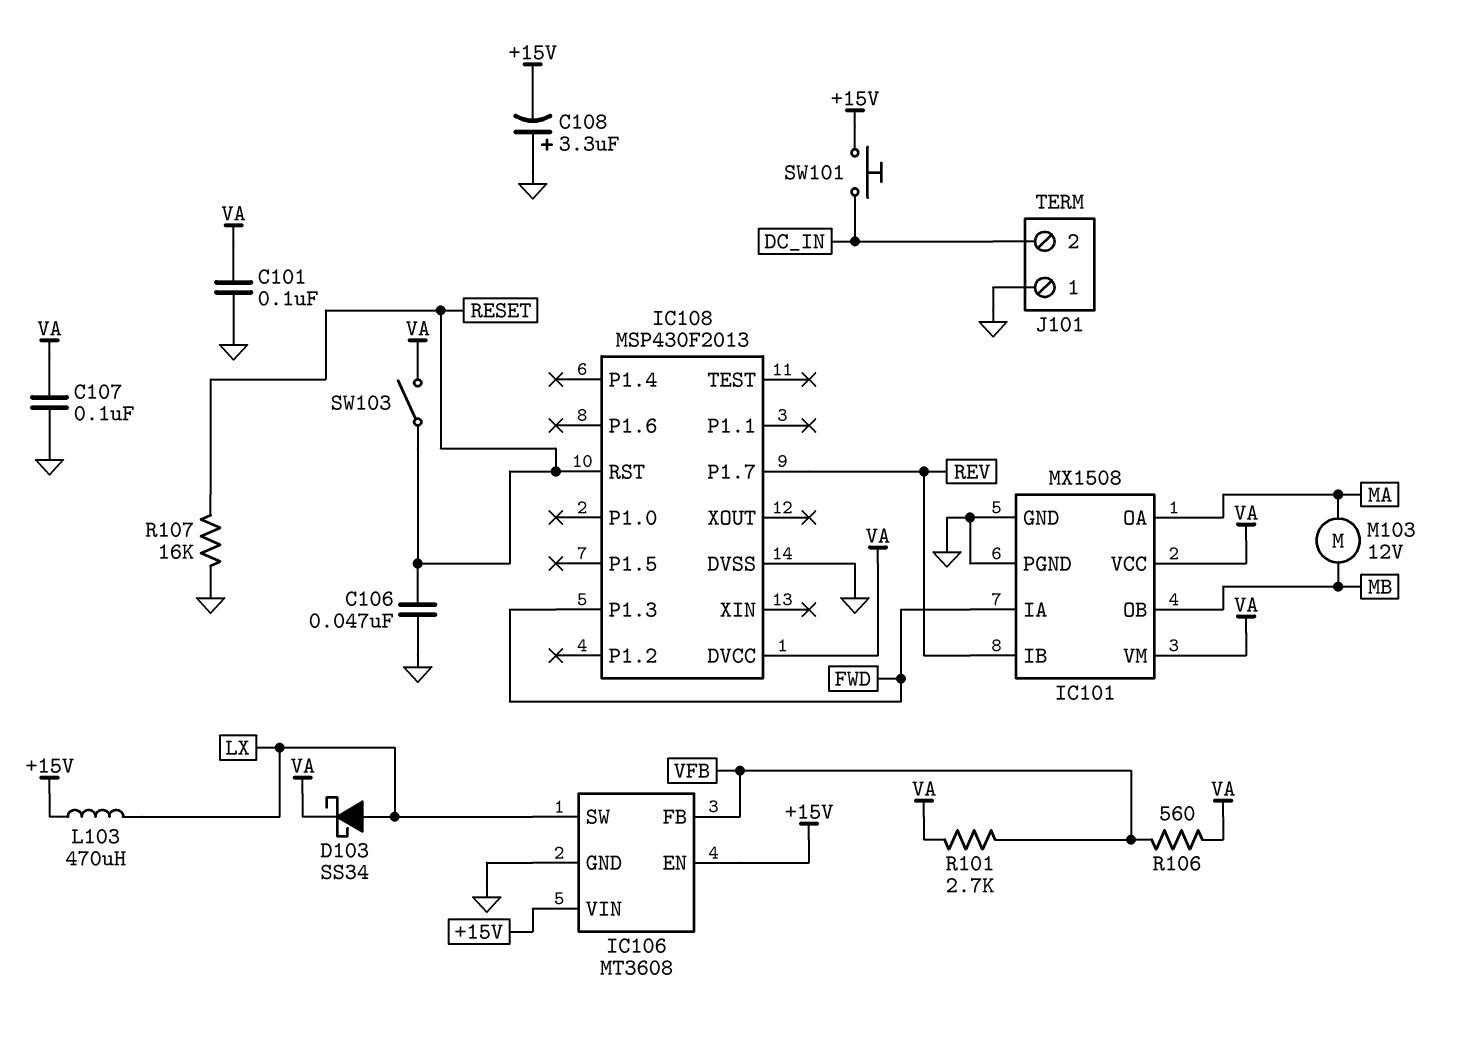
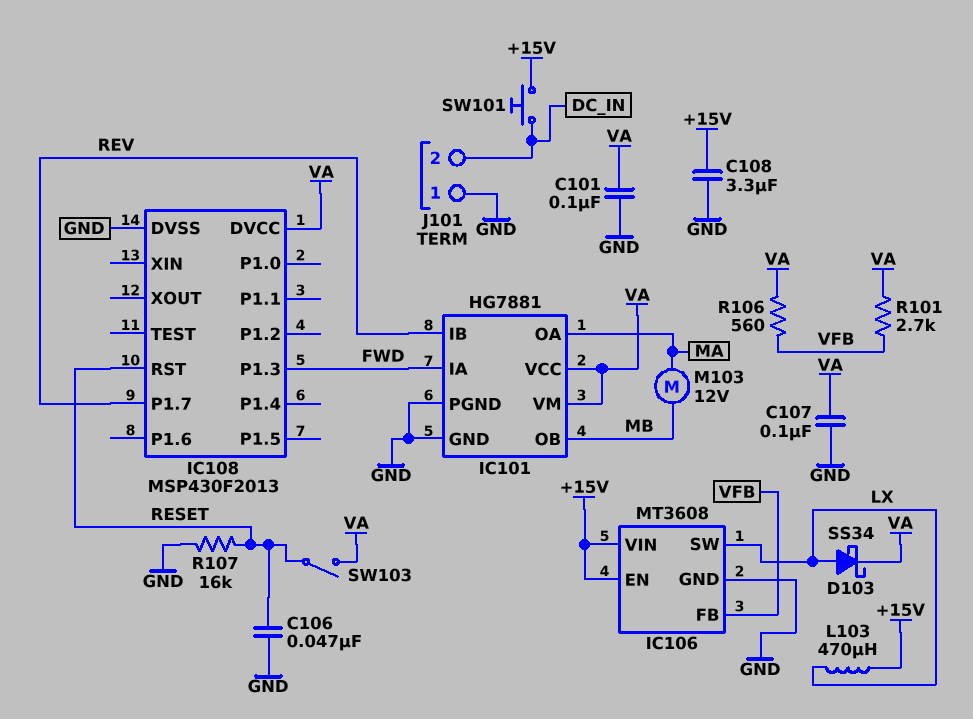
C108: 3.3uF (plus GND, minus +15V) -> 3.3uF (+15V, GND)
IC101: MX1508 -> HG7881

